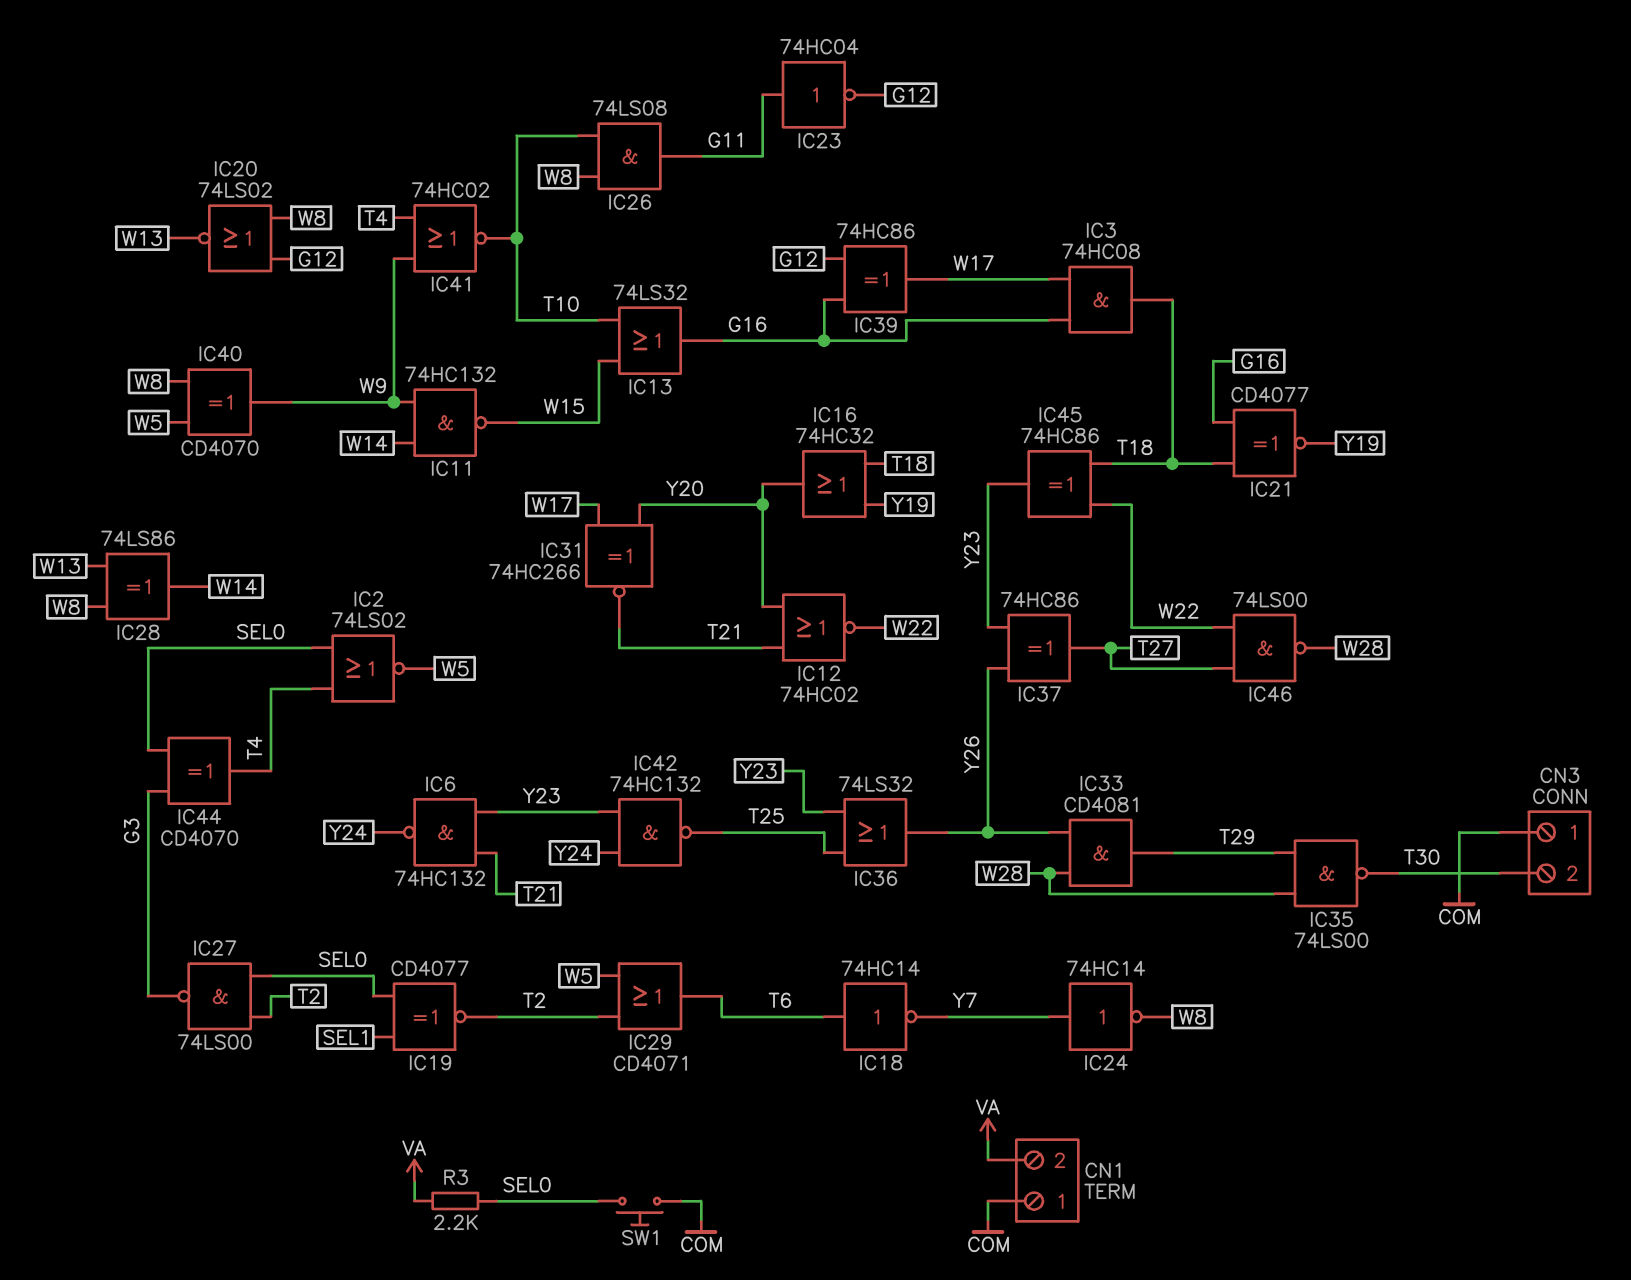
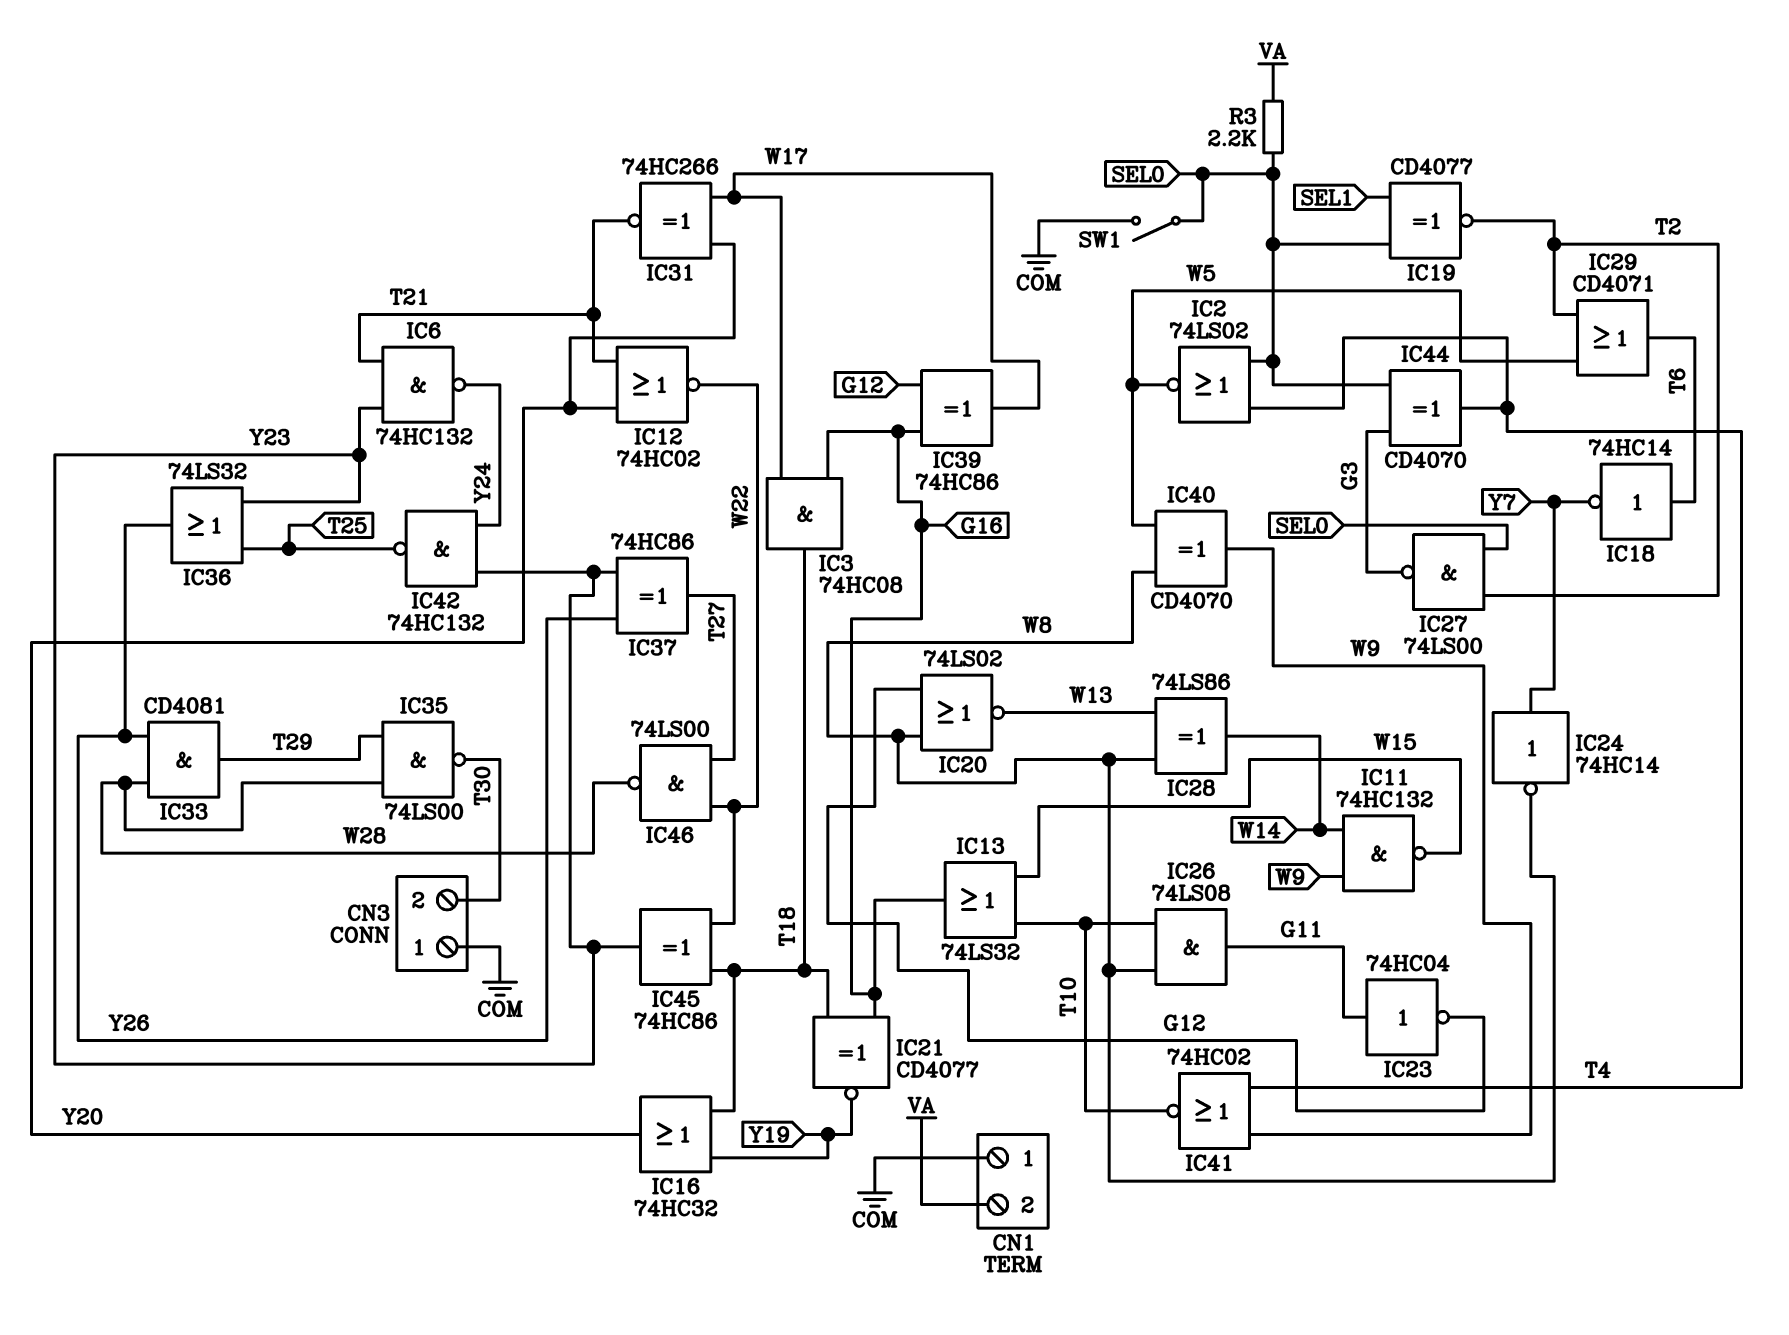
SW1: button (COM, SEL0) -> switch (COM, SEL0)

